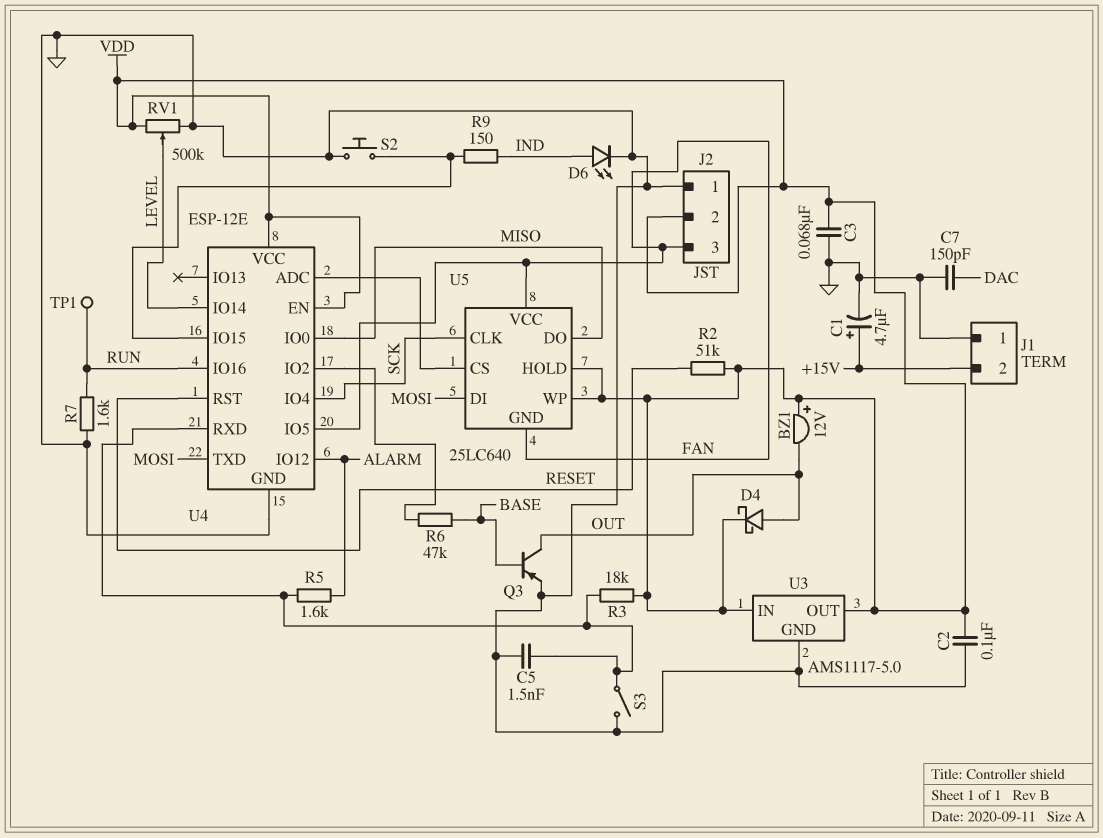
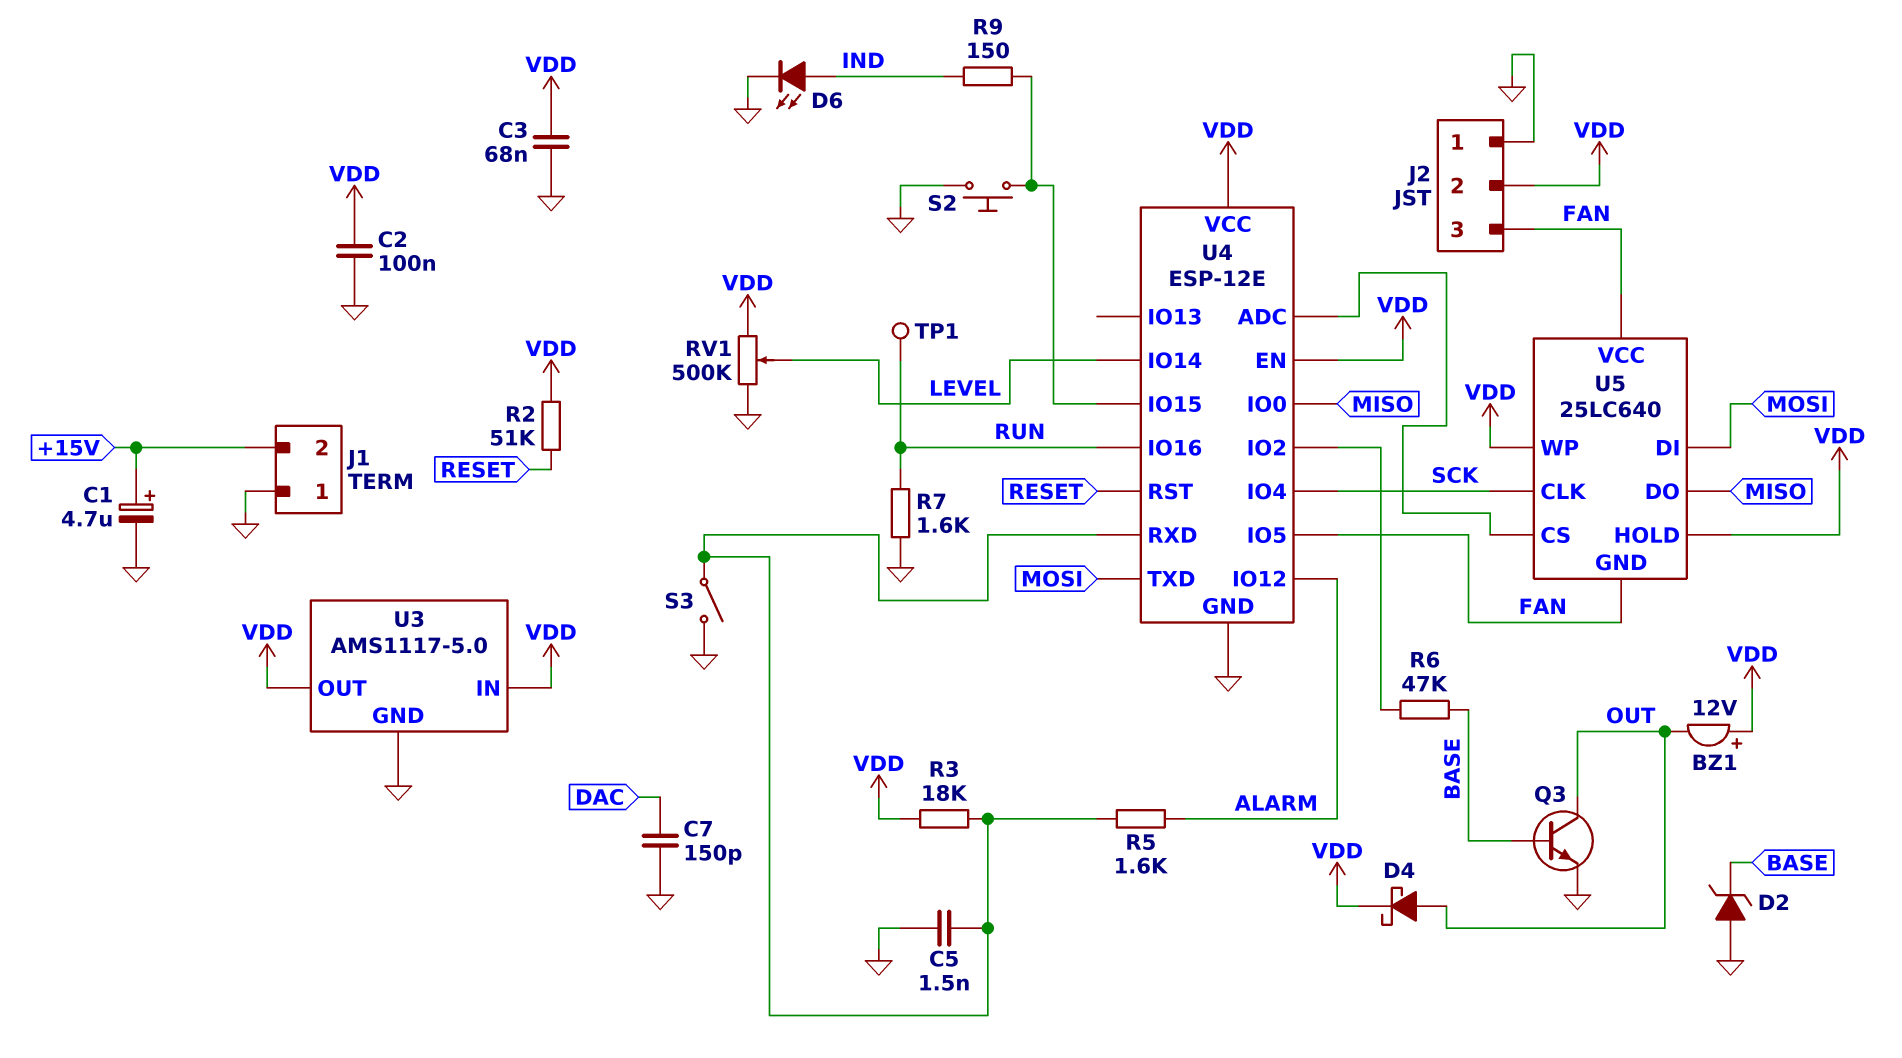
D2: none -> zener (A GND, K BASE)
Q3: PNP (B BASE, C OUT, E GND) -> NPN (B BASE, C OUT, E GND)

